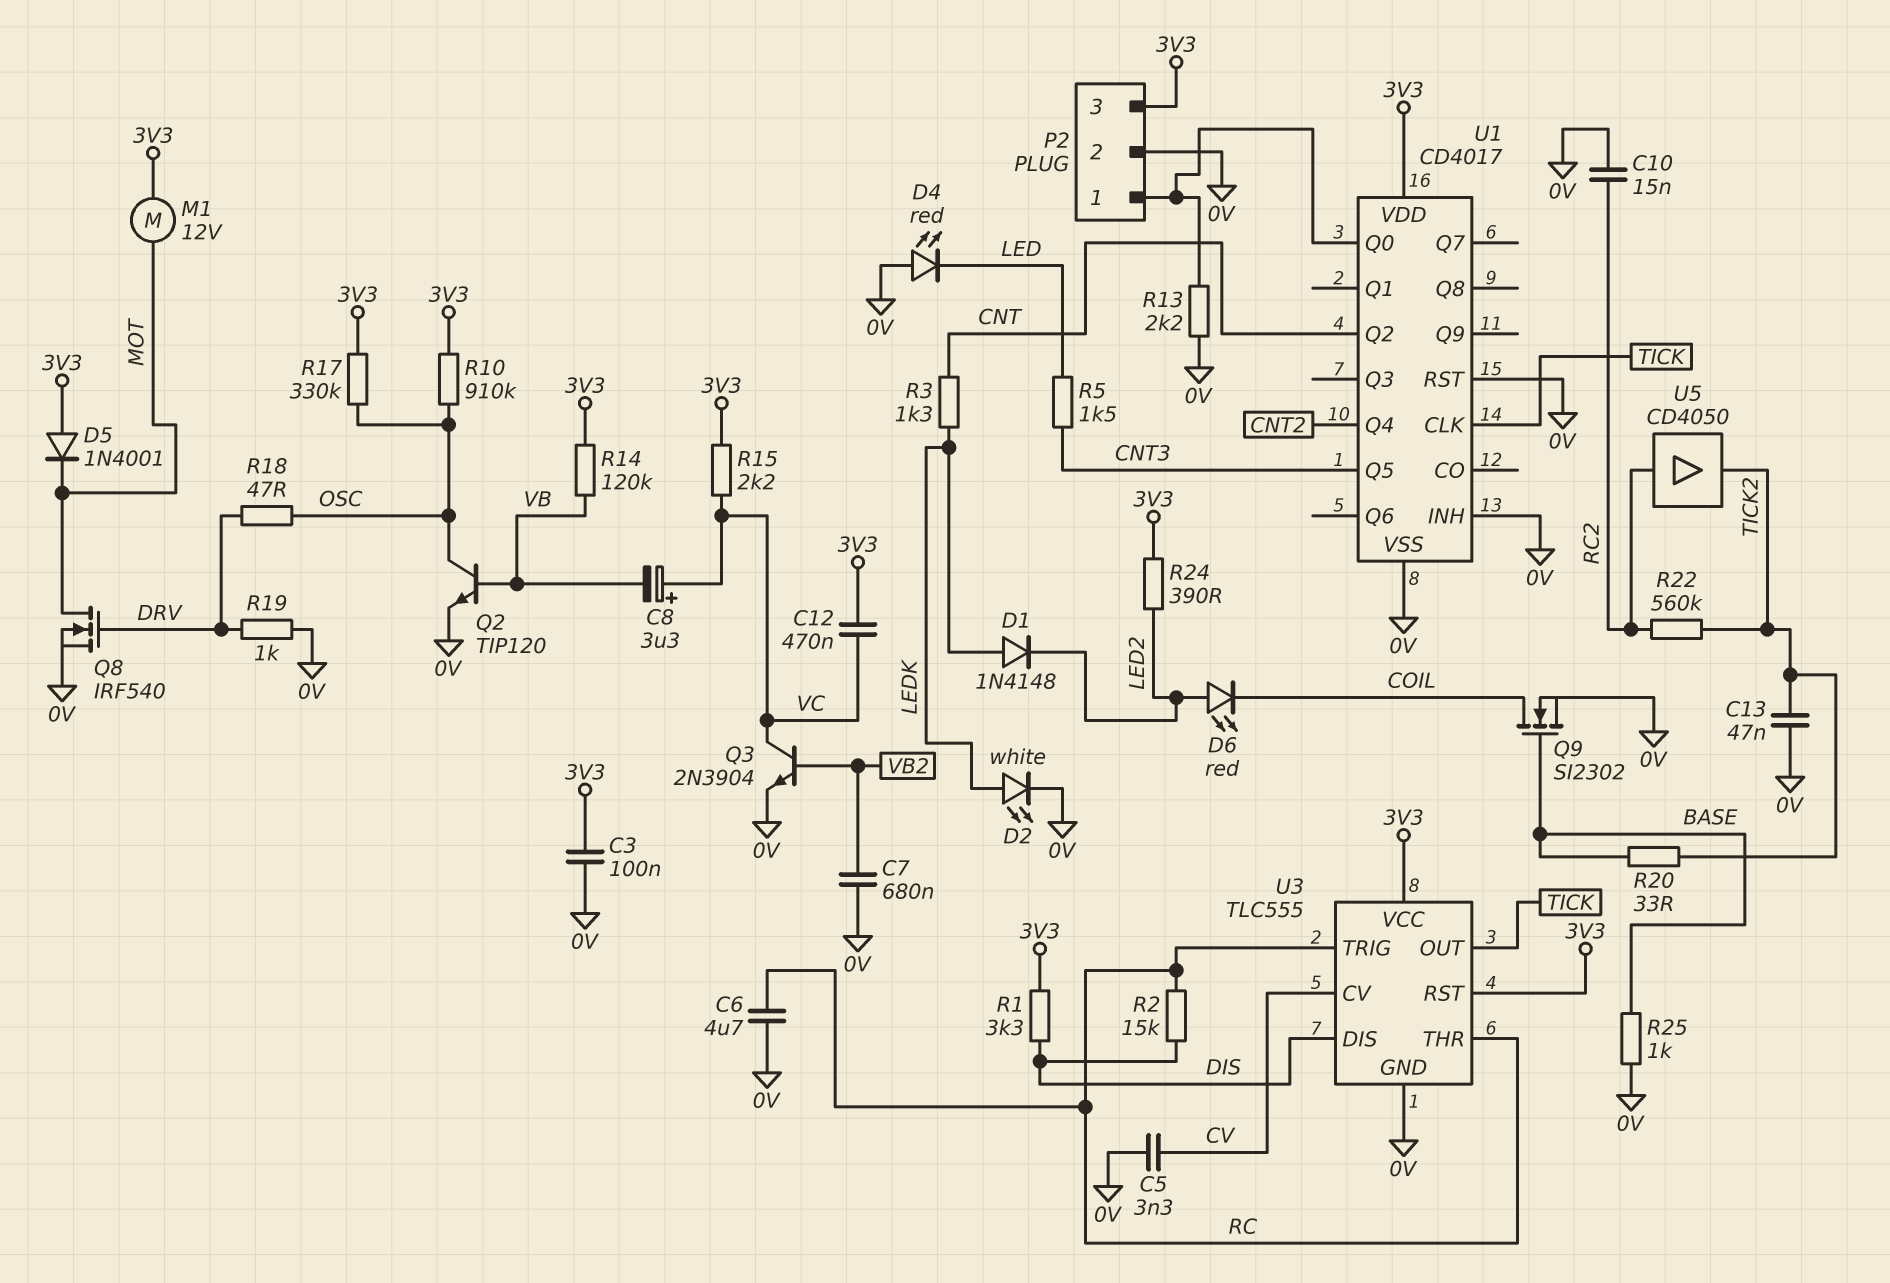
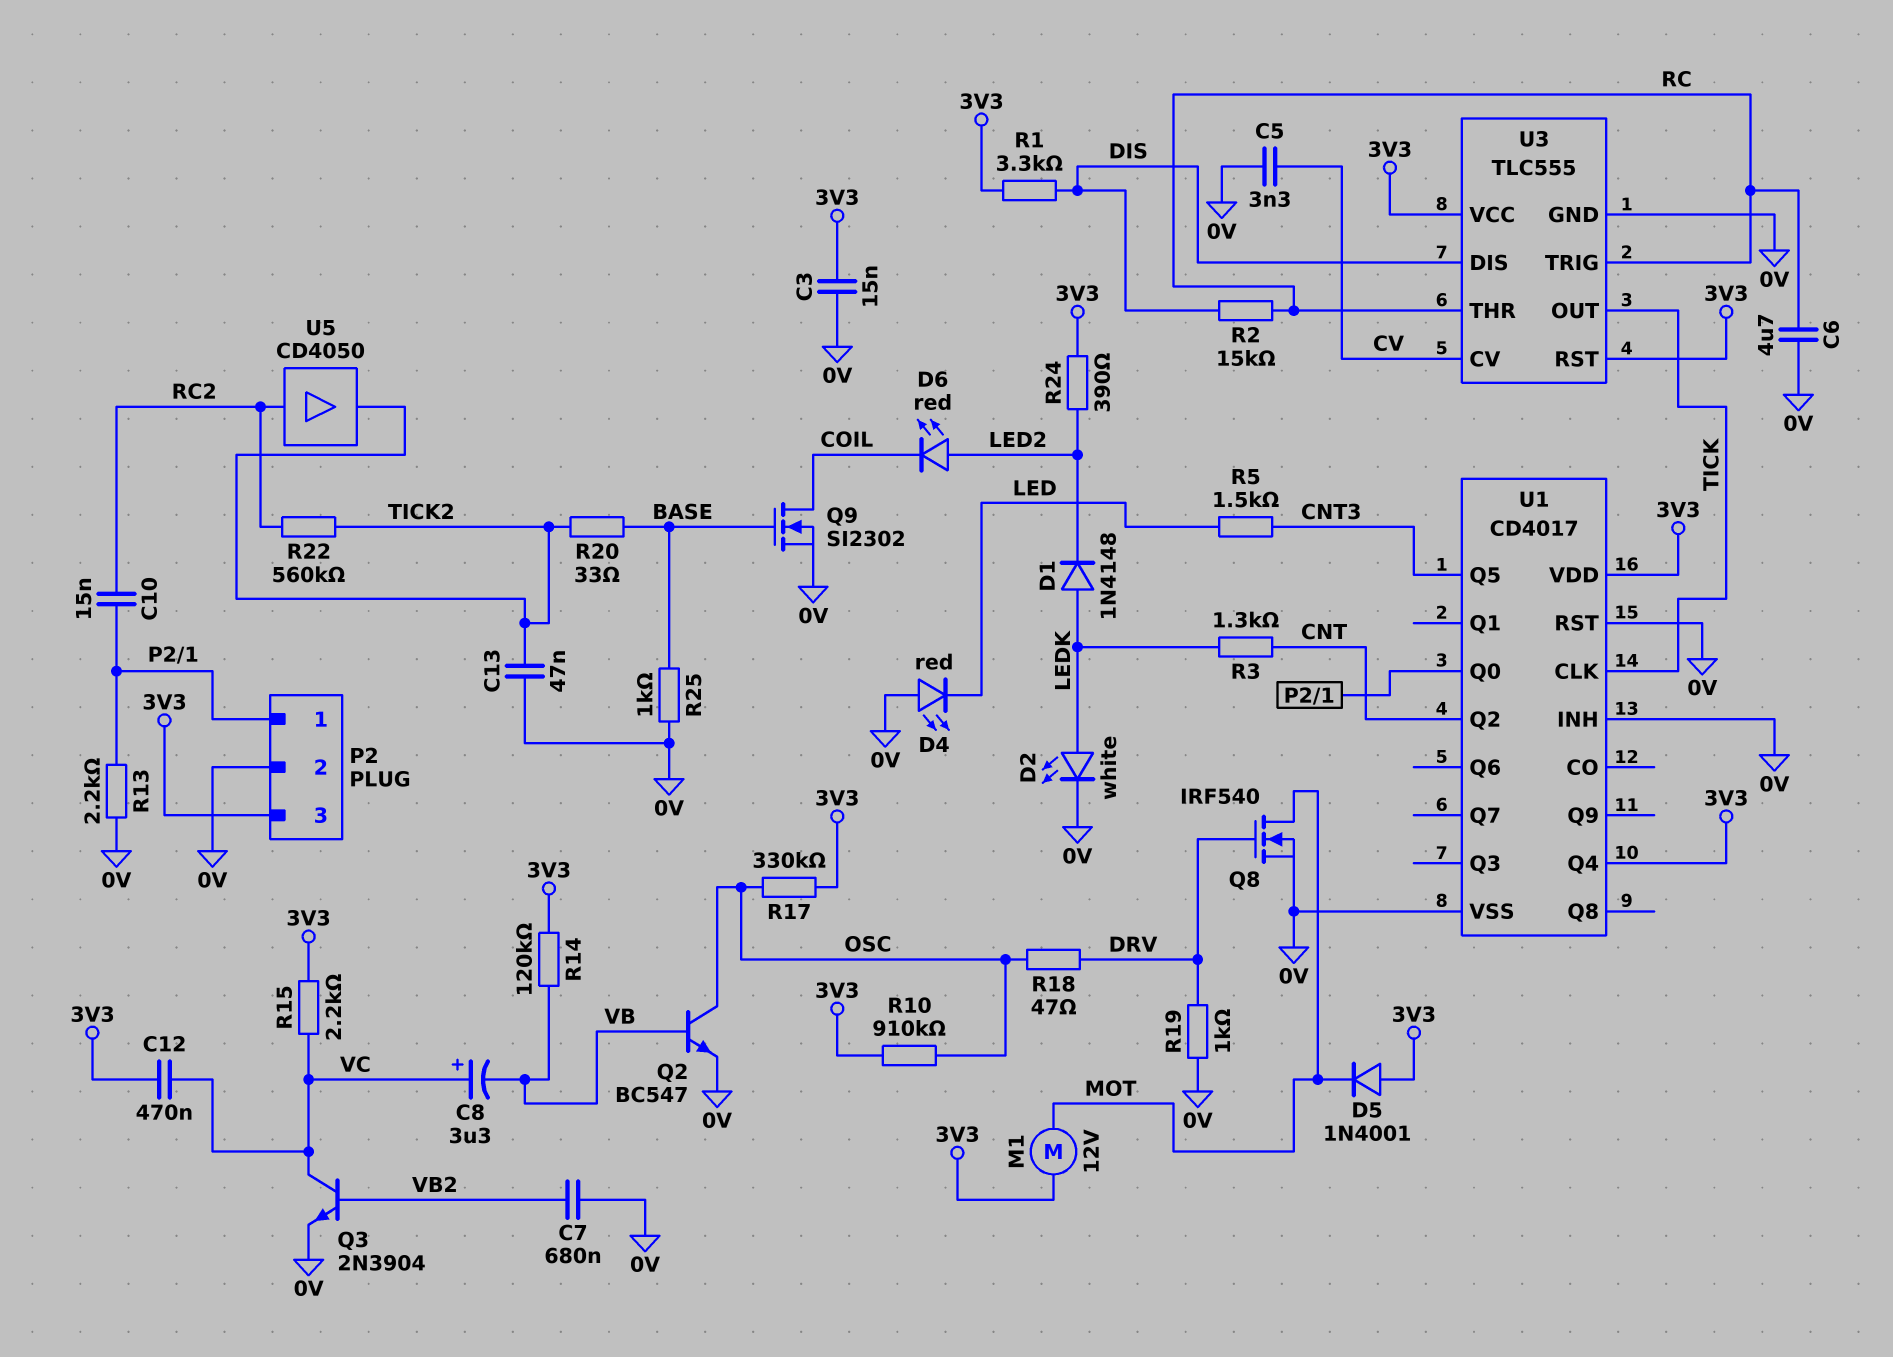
C3: 100nF (0V, 3V3) -> 15nF (0V, 3V3)
C10: 15nF (0V, RC2) -> 15nF (P2/1, RC2)
Q2: NPN TIP120 (B VB, C OSC, E 0V) -> NPN BC547 (B VB, C OSC, E 0V)
U1 pin Q4: CNT2 -> 3V3

